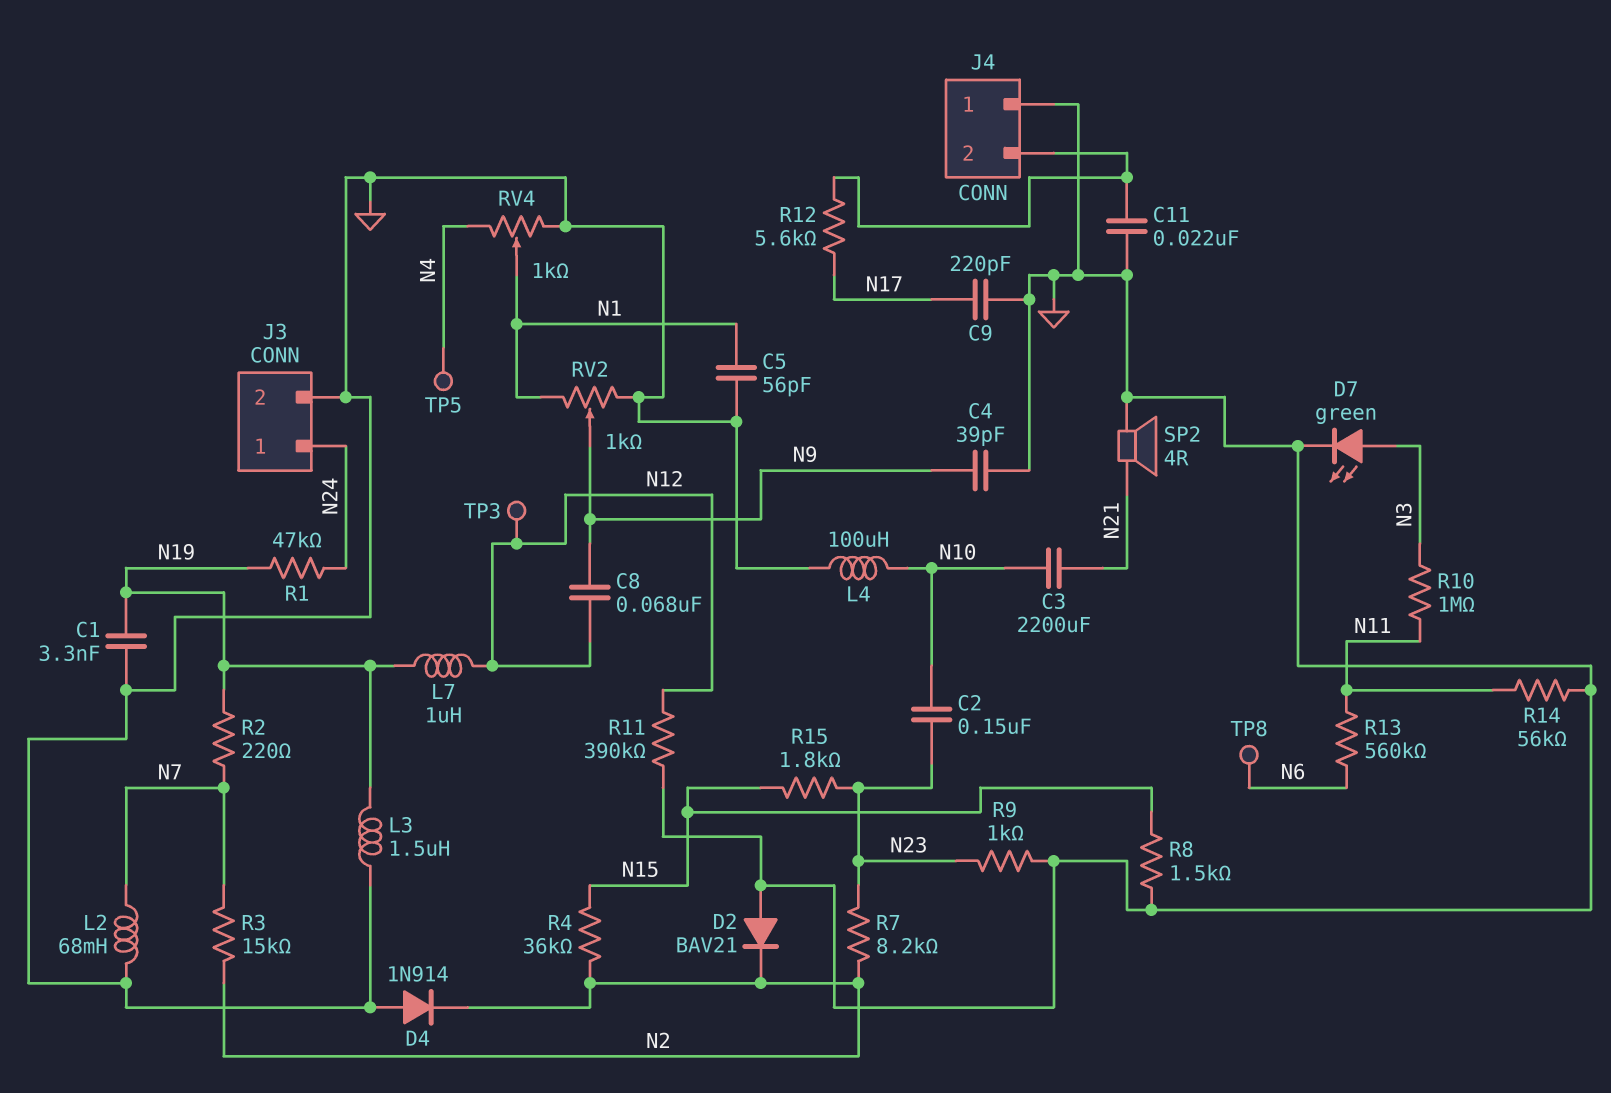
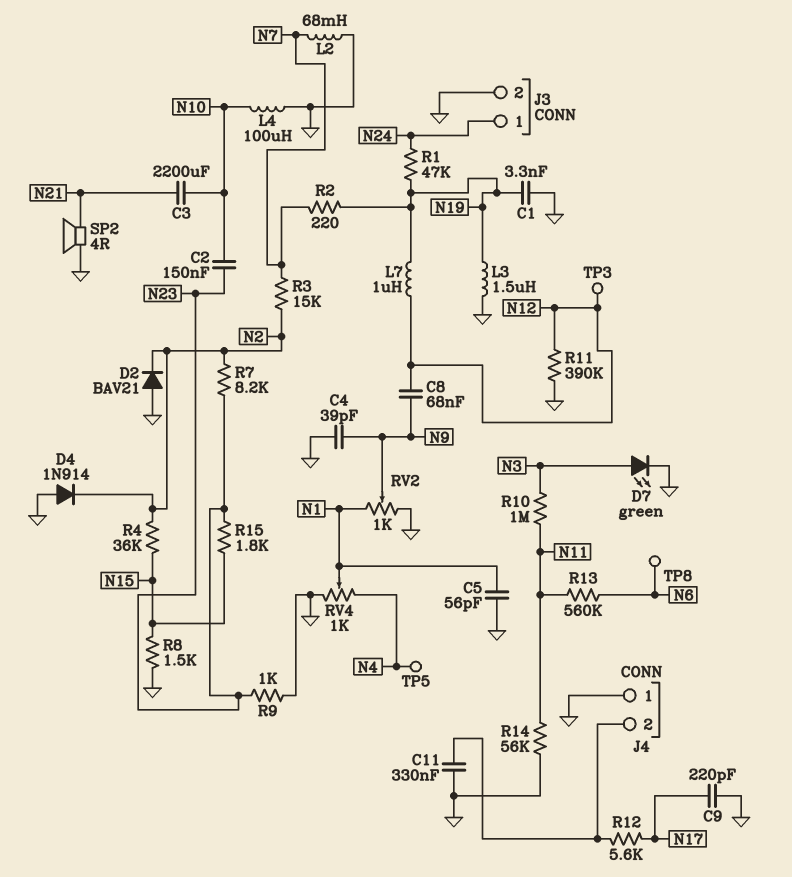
C11: 22nF (GND, J4/2) -> 330nF (GND, J4/2)

